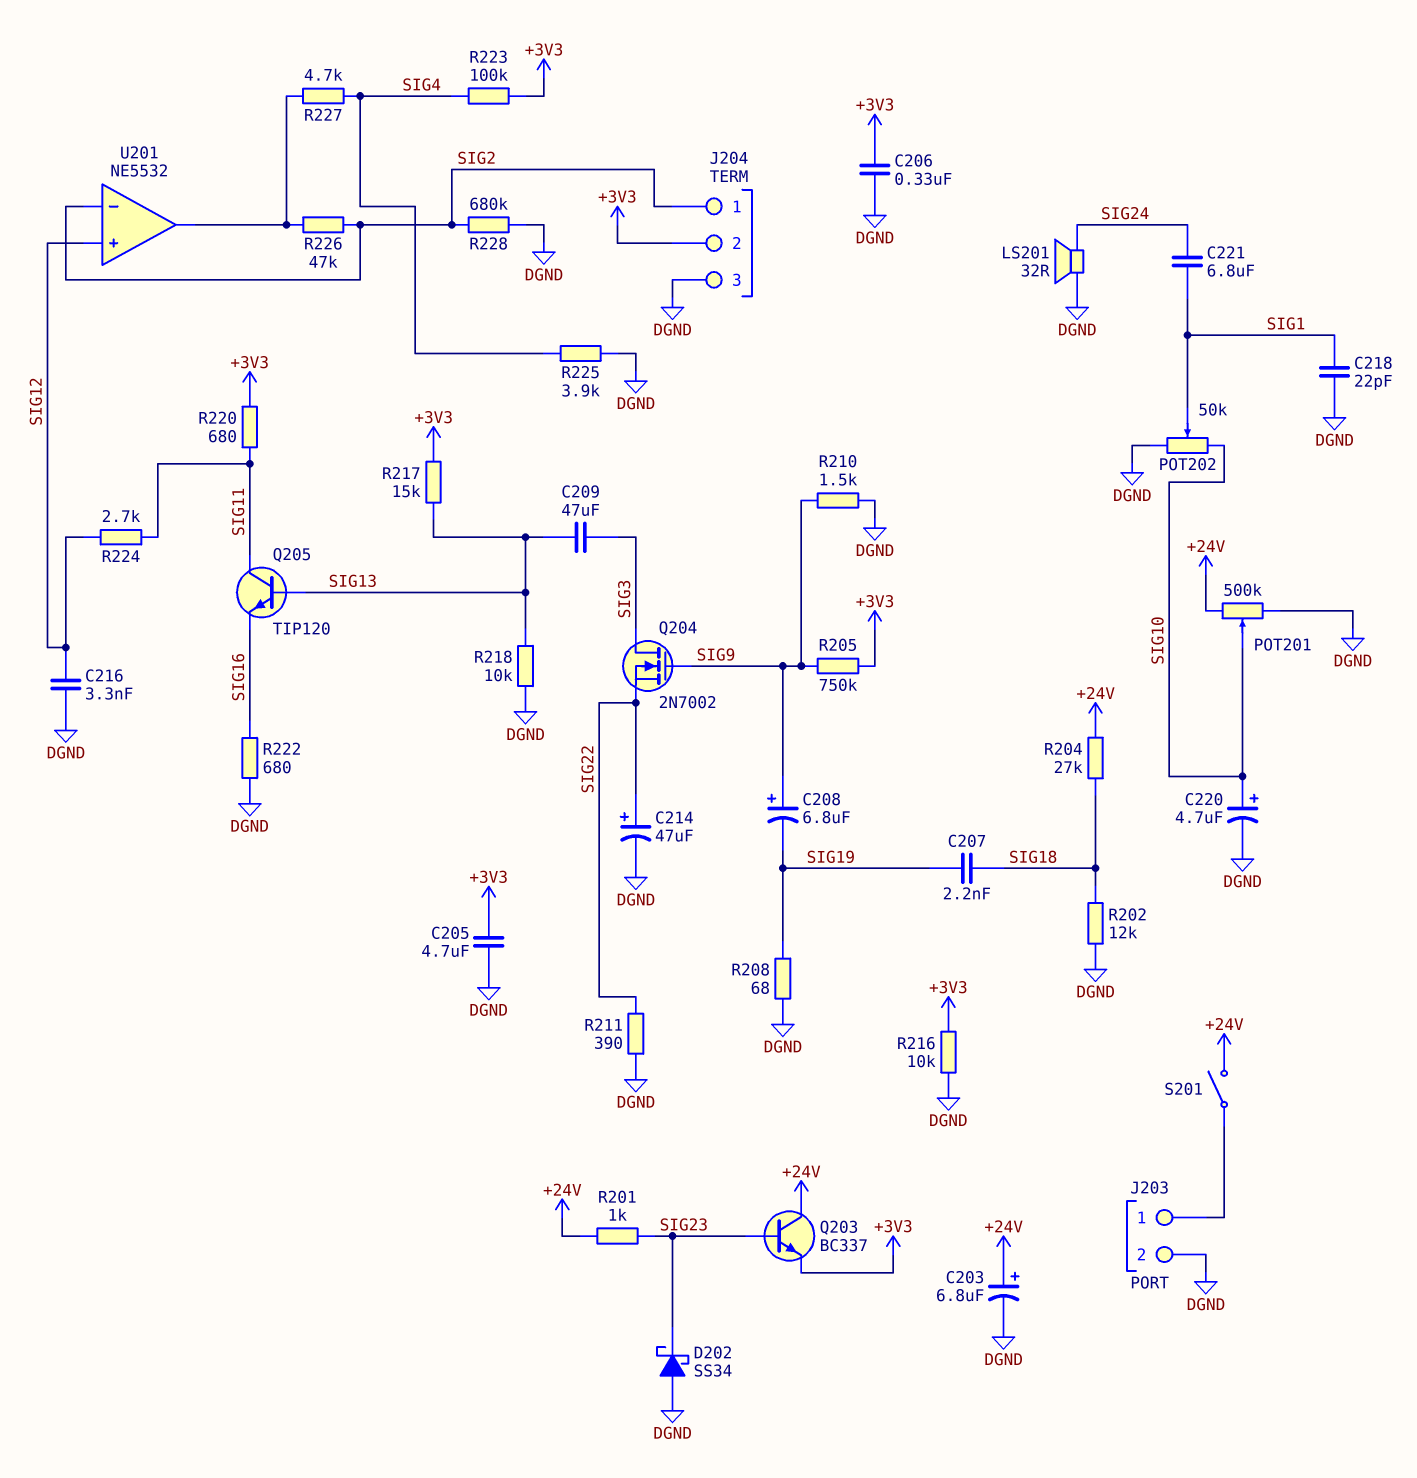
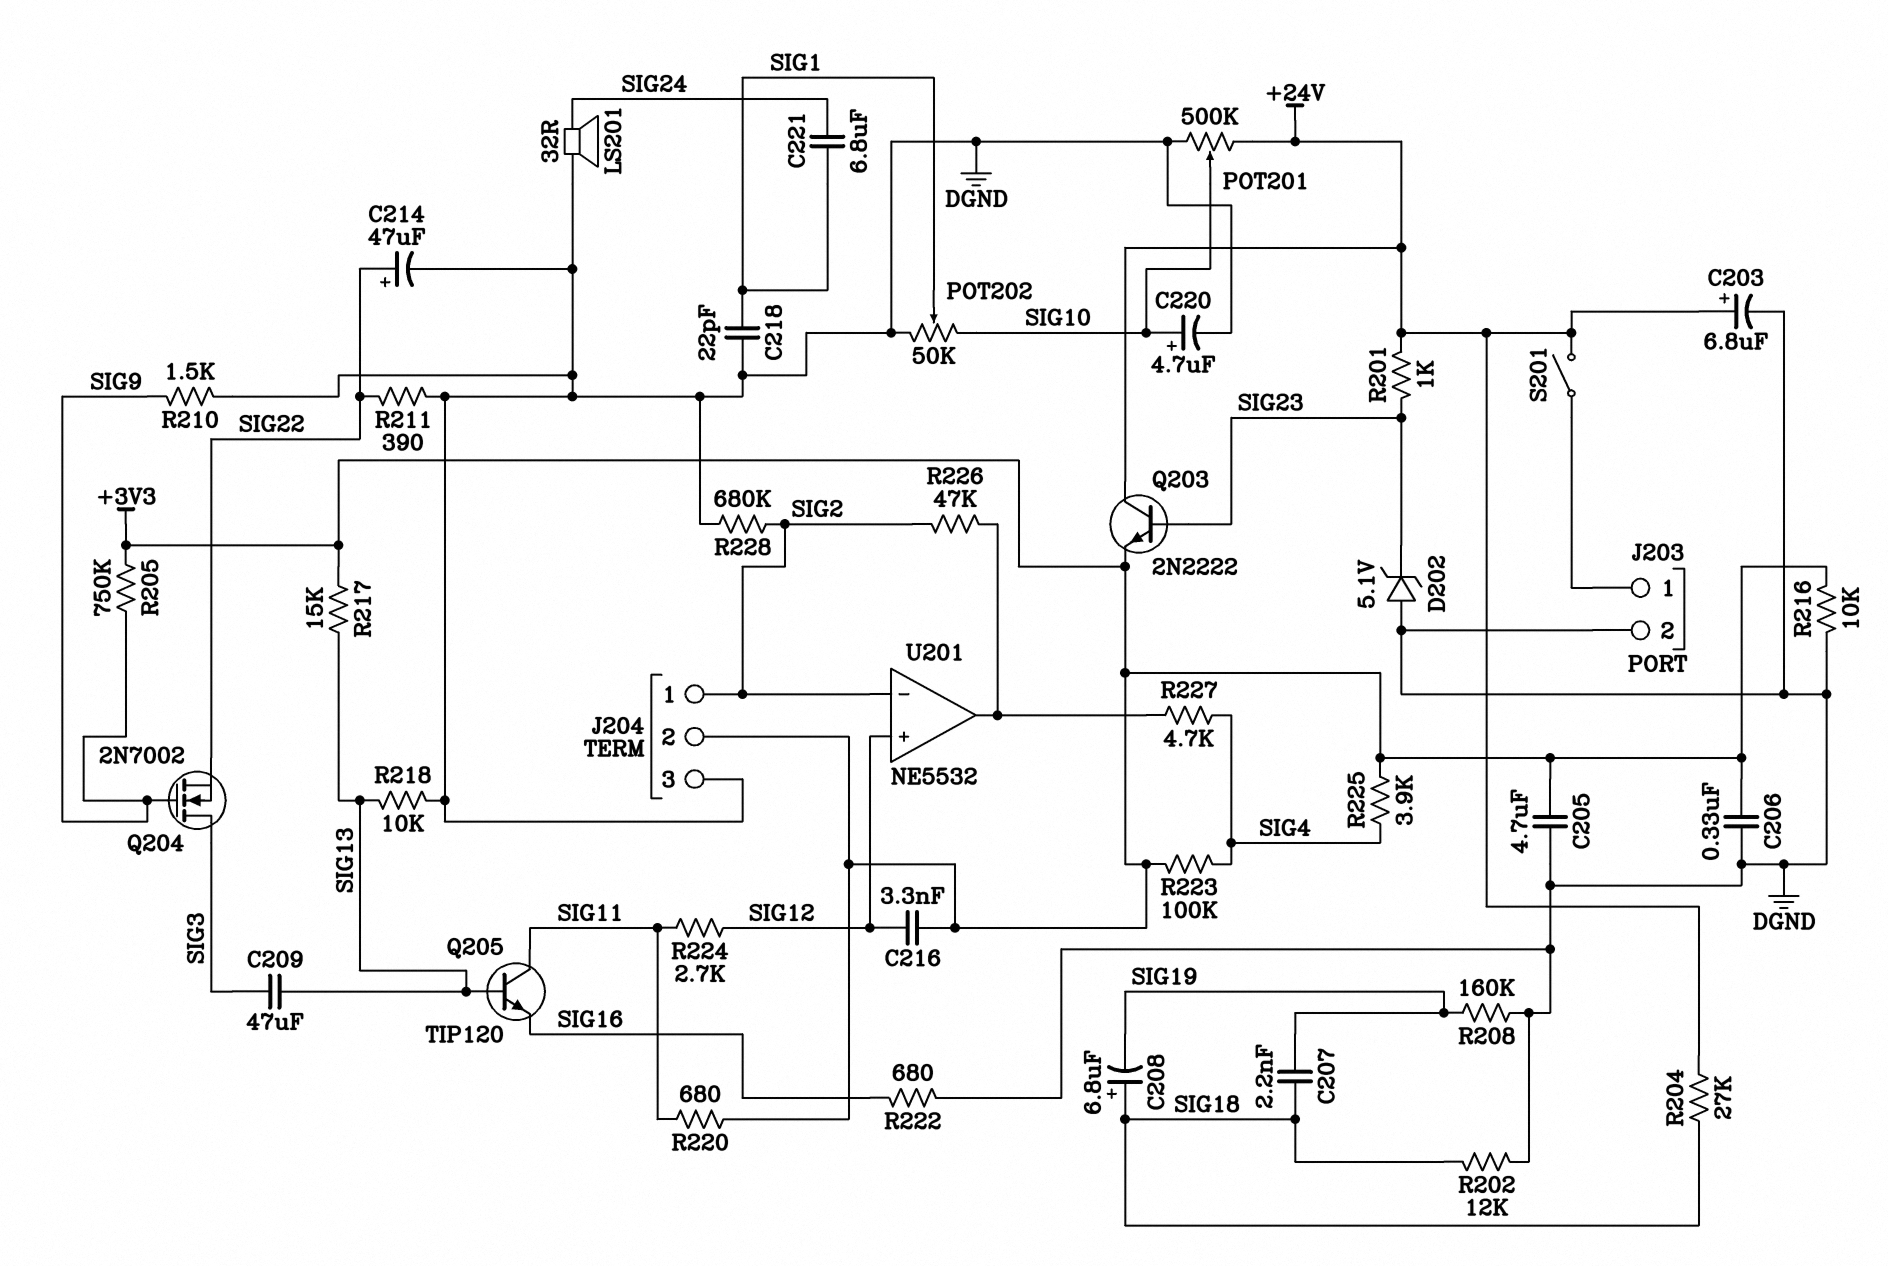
C208: 6.8uF (plus SIG9, minus SIG19) -> 6.8uF (plus SIG18, minus SIG19)
C216: 3.3nF (DGND, SIG12) -> 3.3nF (+3V3, SIG12)
D202: schottky SS34 (A DGND, K SIG23) -> zener 5.1V (A DGND, K SIG23)
Q203: NPN BC337 (B SIG23, C +24V, E +3V3) -> NPN 2N2222 (B SIG23, C +24V, E +3V3)
R208: 68 (DGND, SIG19) -> 160k (DGND, SIG19)
R225: 3.9k (DGND, SIG4) -> 3.9k (+3V3, SIG4)

